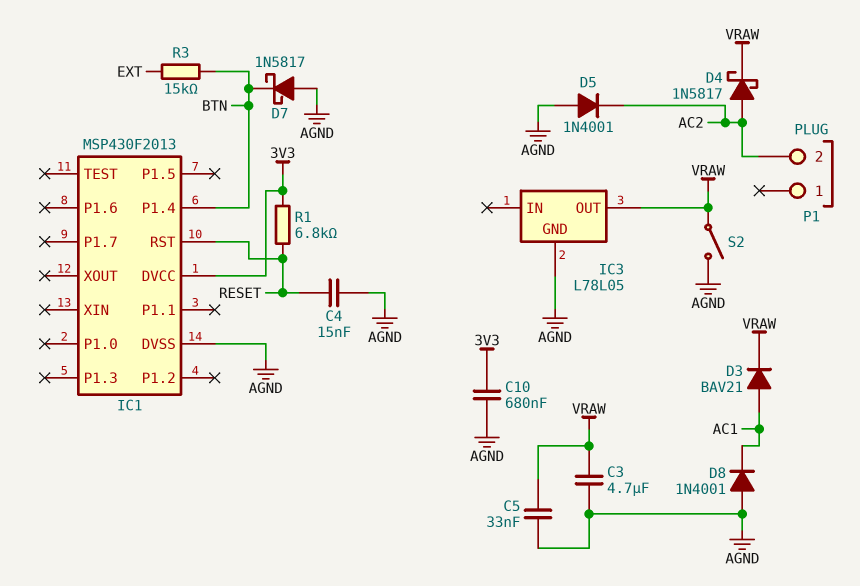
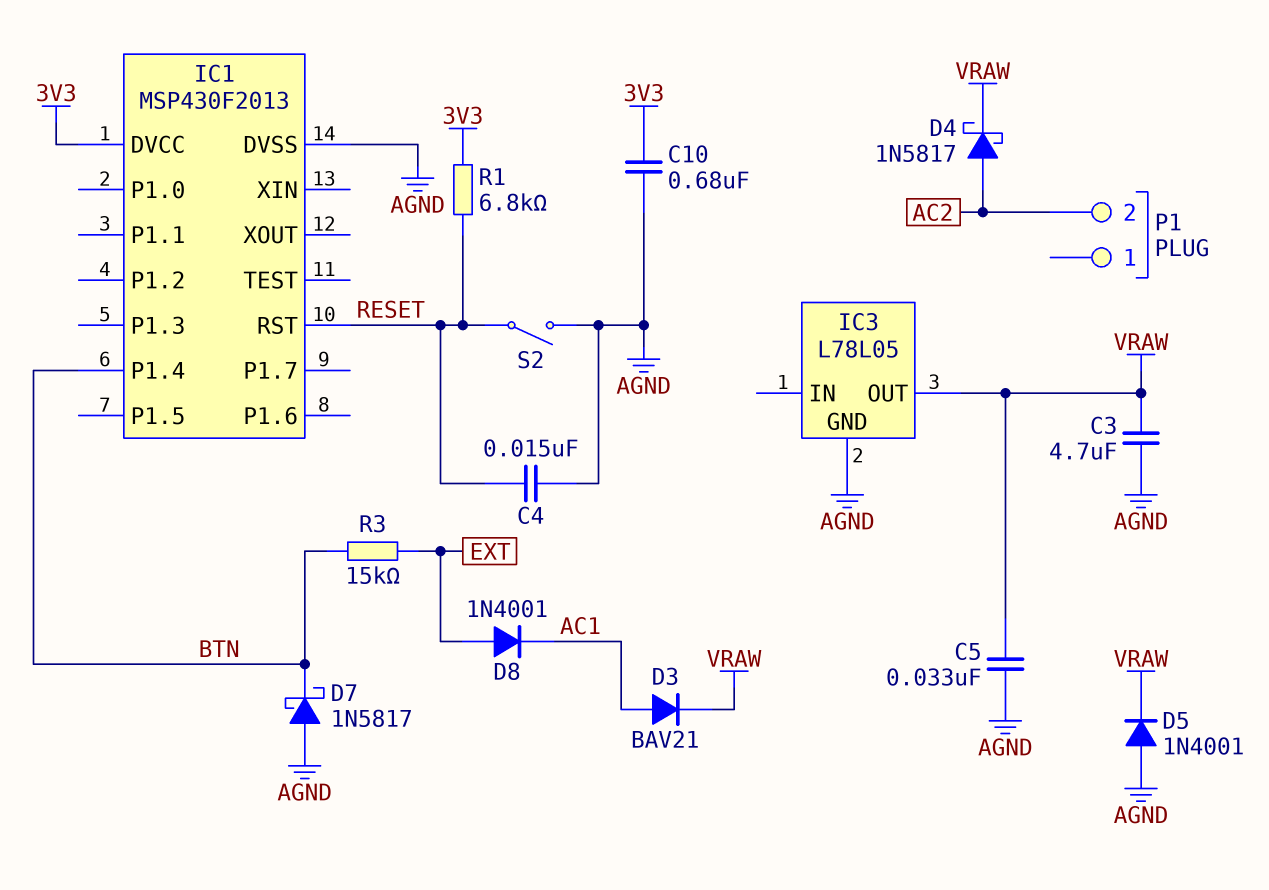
D5: diode 1N4001 (A AGND, K AC2) -> diode 1N4001 (A AGND, K VRAW)
D8: diode 1N4001 (A AGND, K AC1) -> diode 1N4001 (A EXT, K AC1)
S2: switch (AGND, VRAW) -> switch (AGND, RESET)

